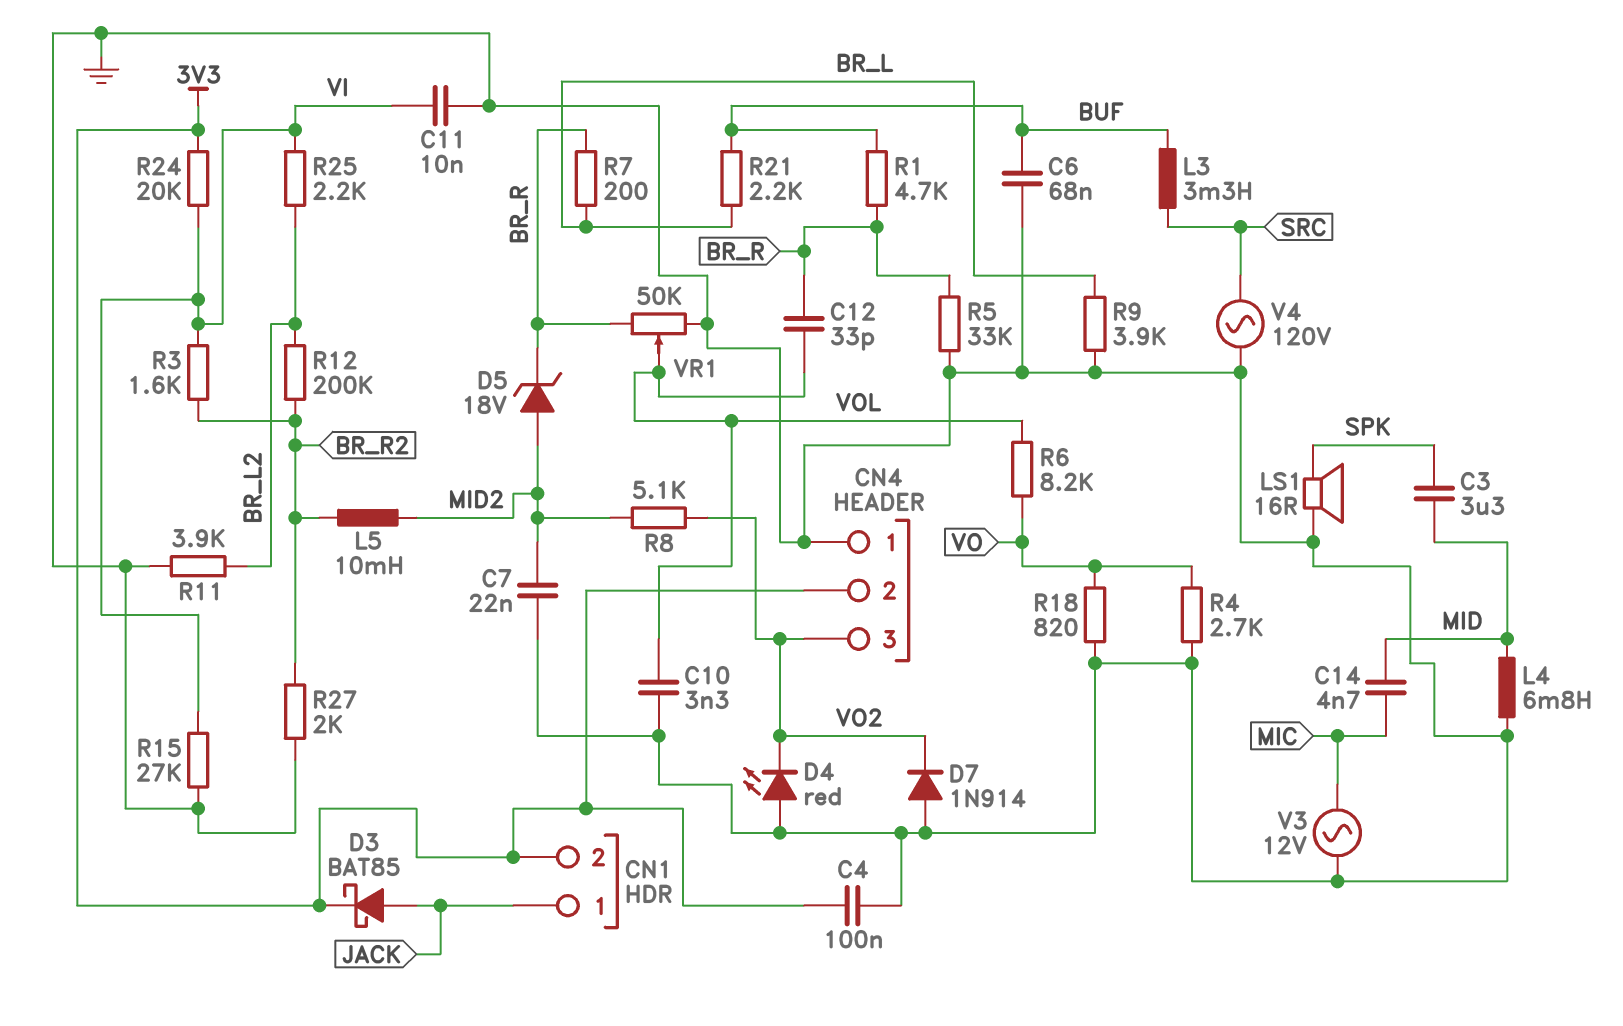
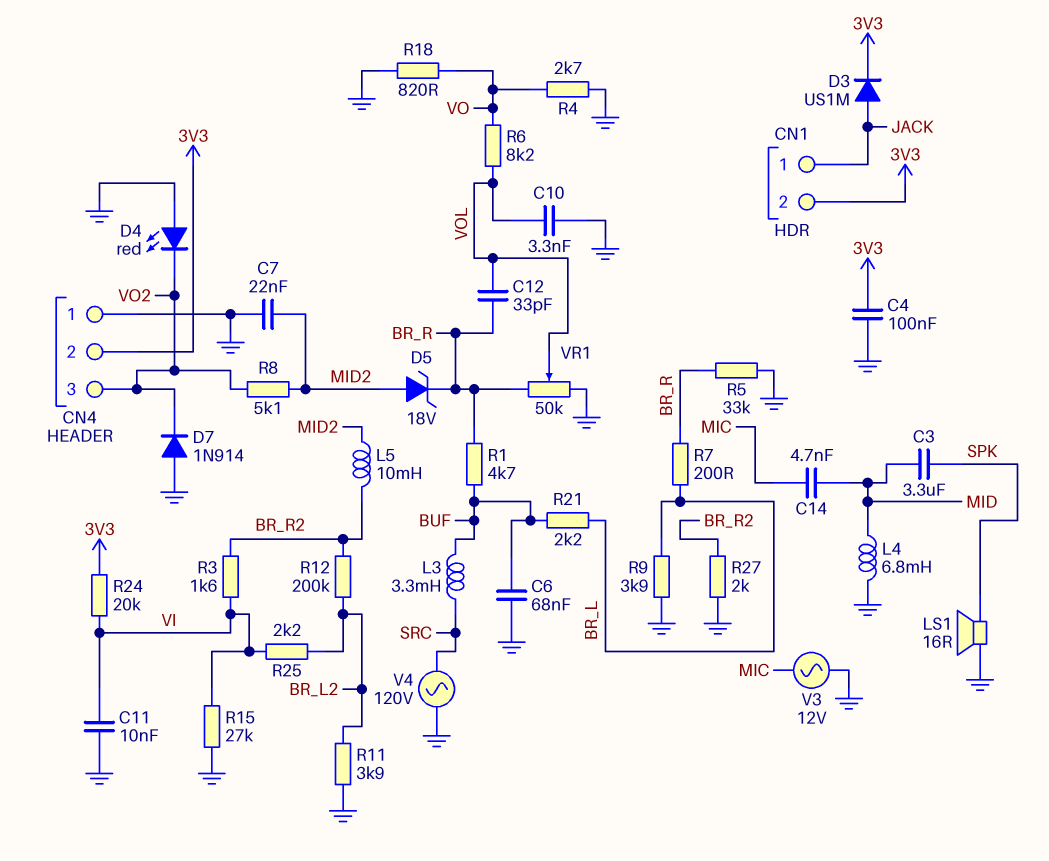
D3: schottky BAT85 (A JACK, K 3V3) -> diode US1M (A JACK, K 3V3)

